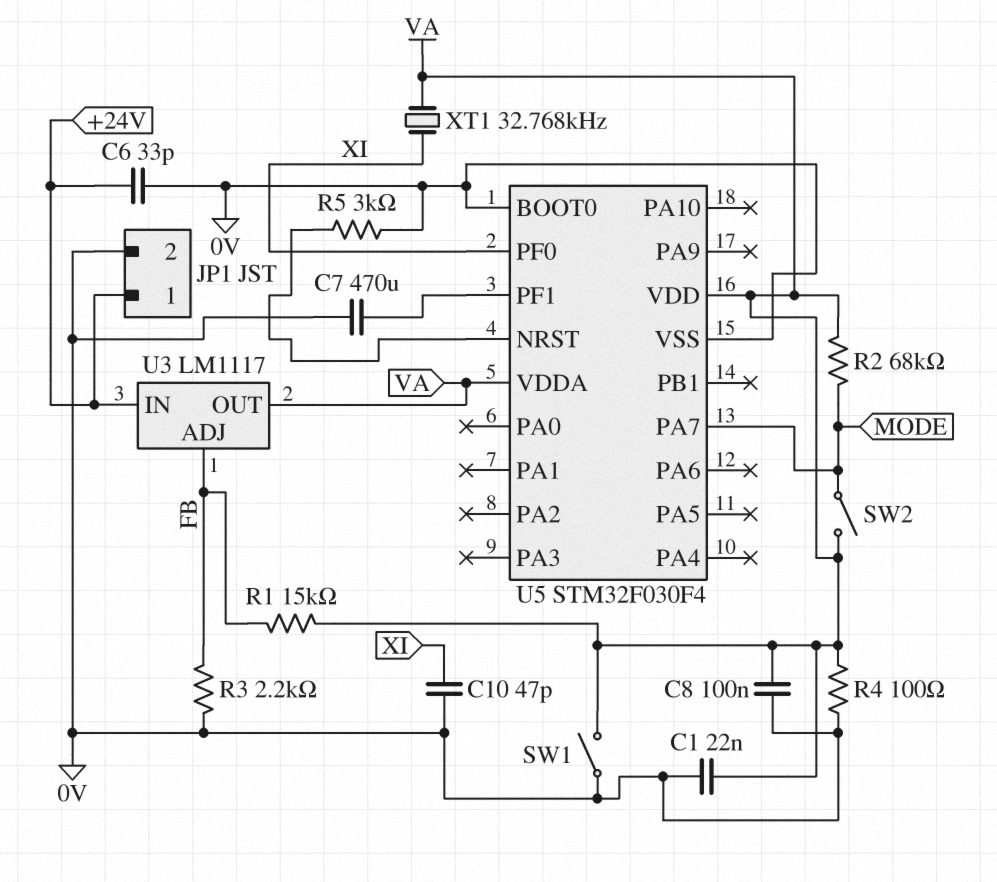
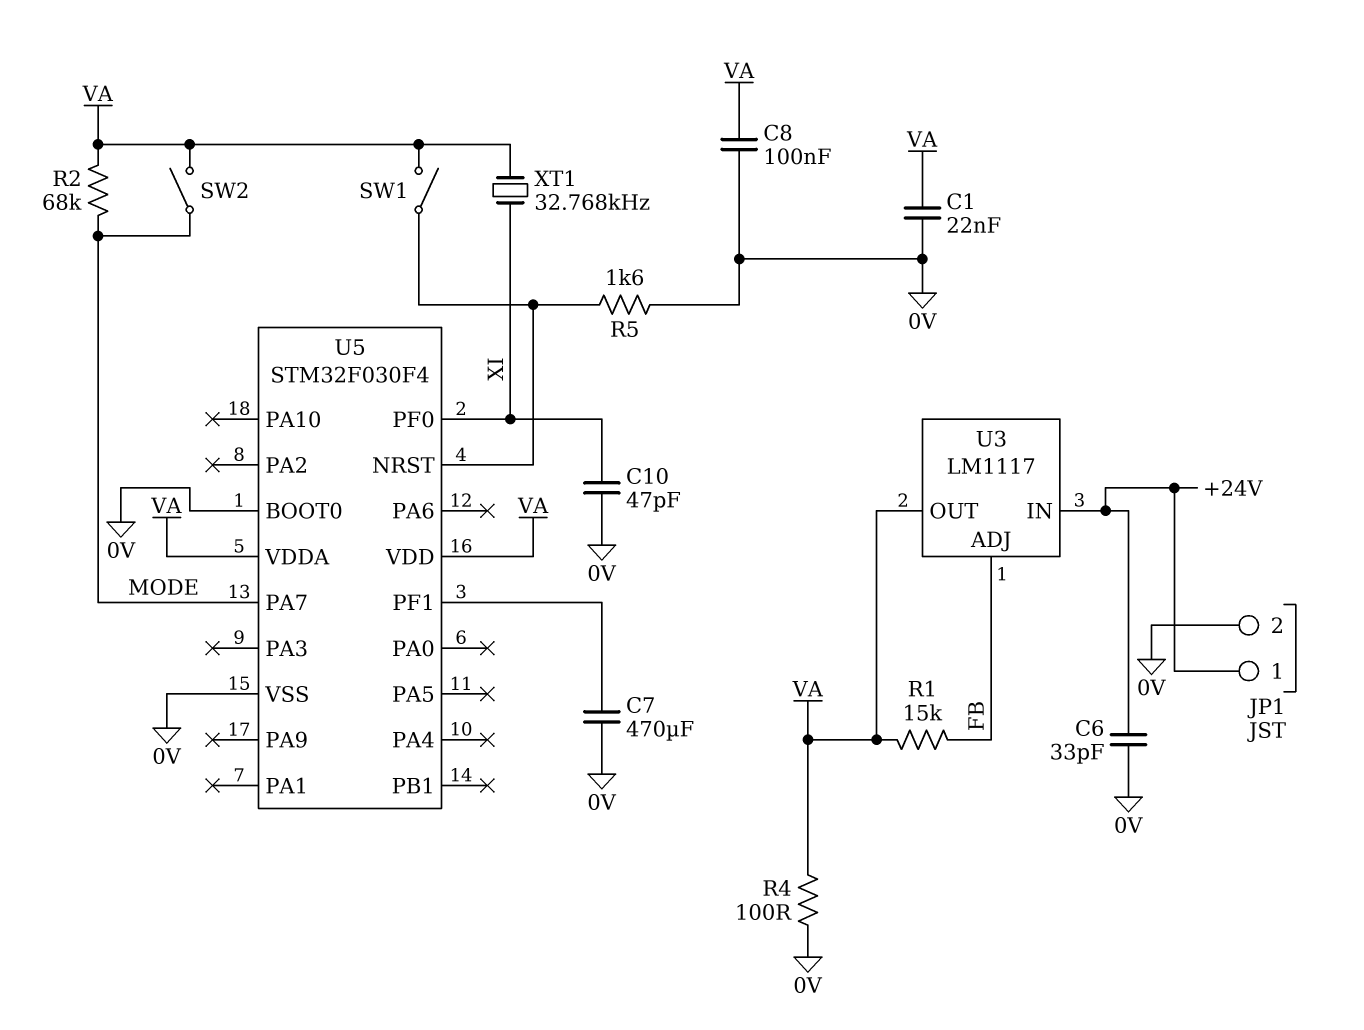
R3: 2.2k (0V, FB) -> none
R5: 3k (0V, U5/NRST) -> 1.6k (0V, U5/NRST)
SW1: switch (0V, VA) -> switch (U5/NRST, VA)

